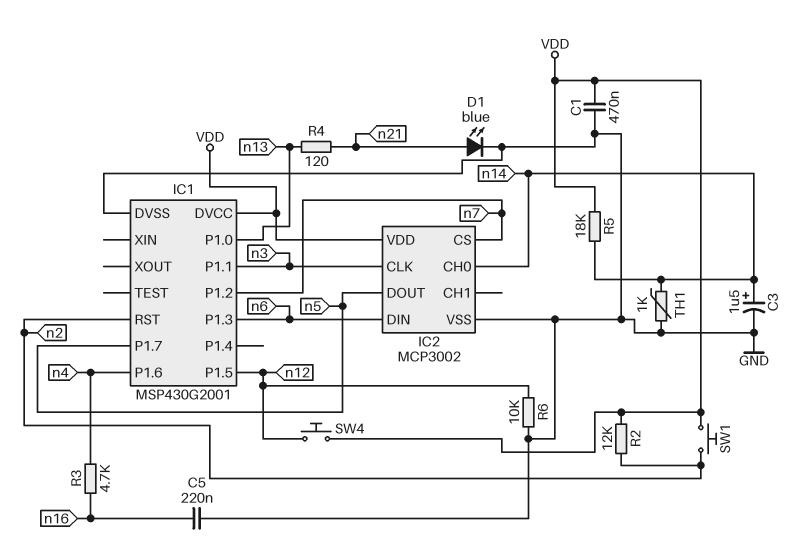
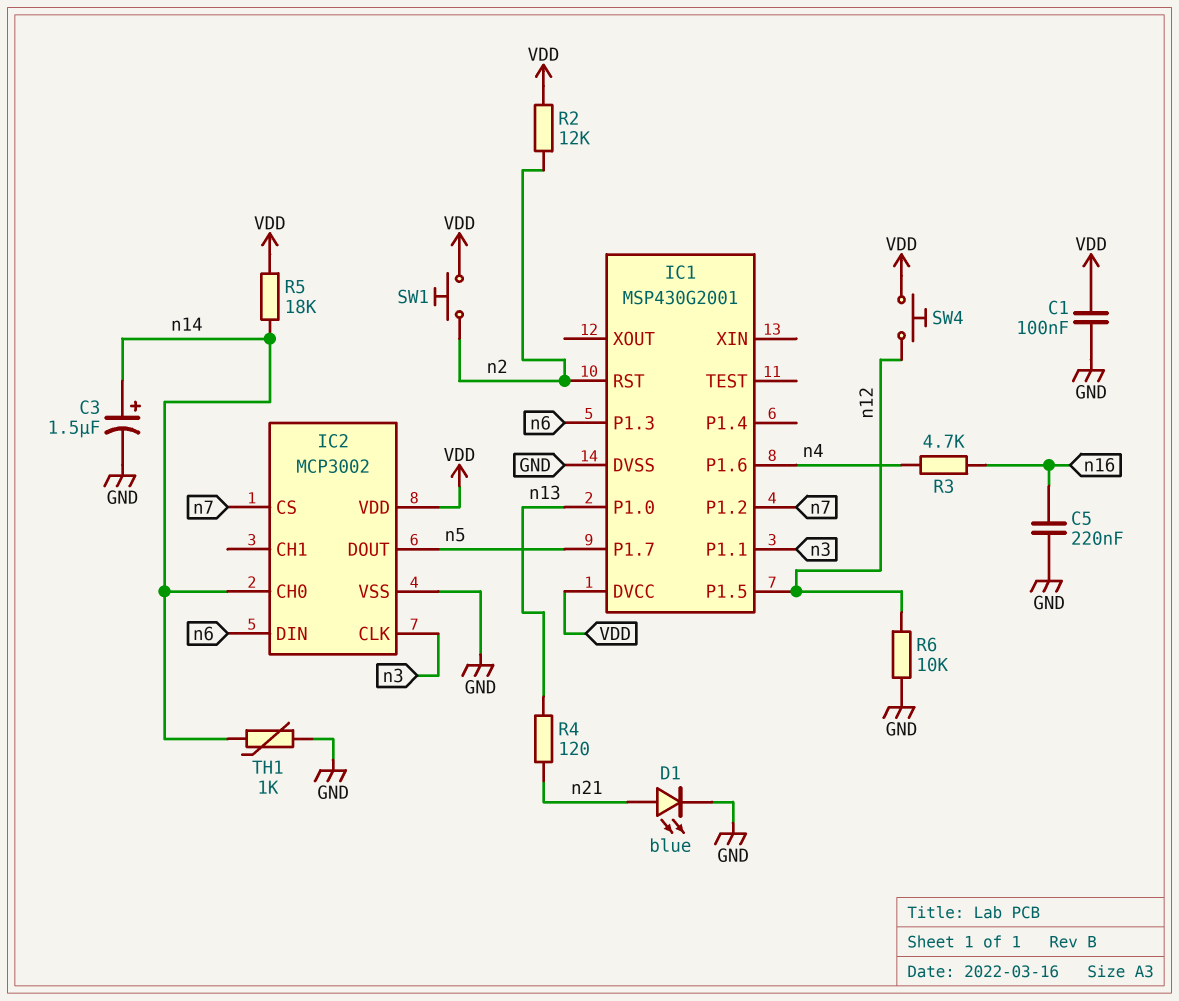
C1: 470nF (GND, VDD) -> 100nF (GND, VDD)

